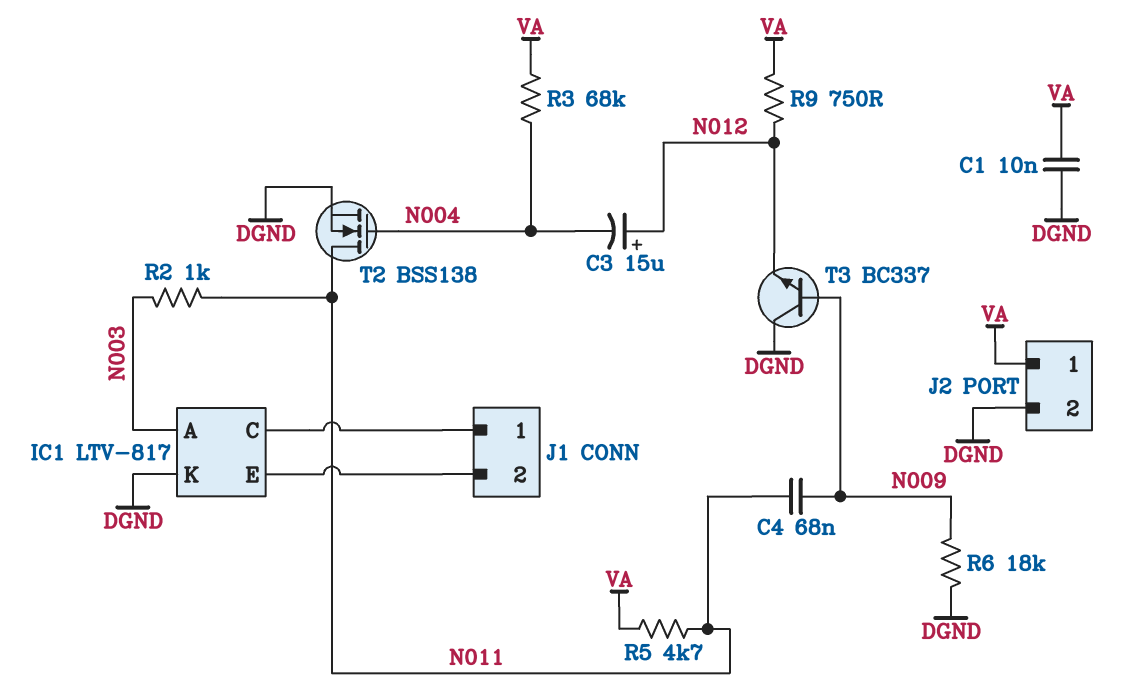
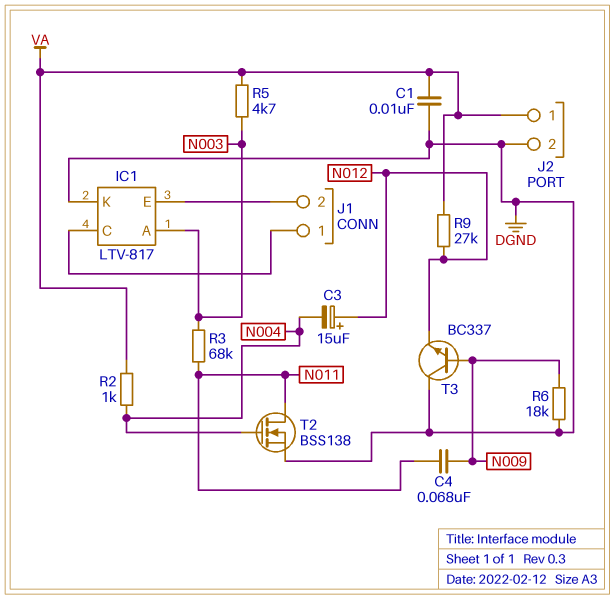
R2: 1k (N003, N011) -> 1k (N004, VA)
R3: 68k (N004, VA) -> 68k (N003, N011)
R5: 4.7k (N011, VA) -> 4.7k (N003, VA)
R9: 750 (N012, VA) -> 27k (N012, VA)

